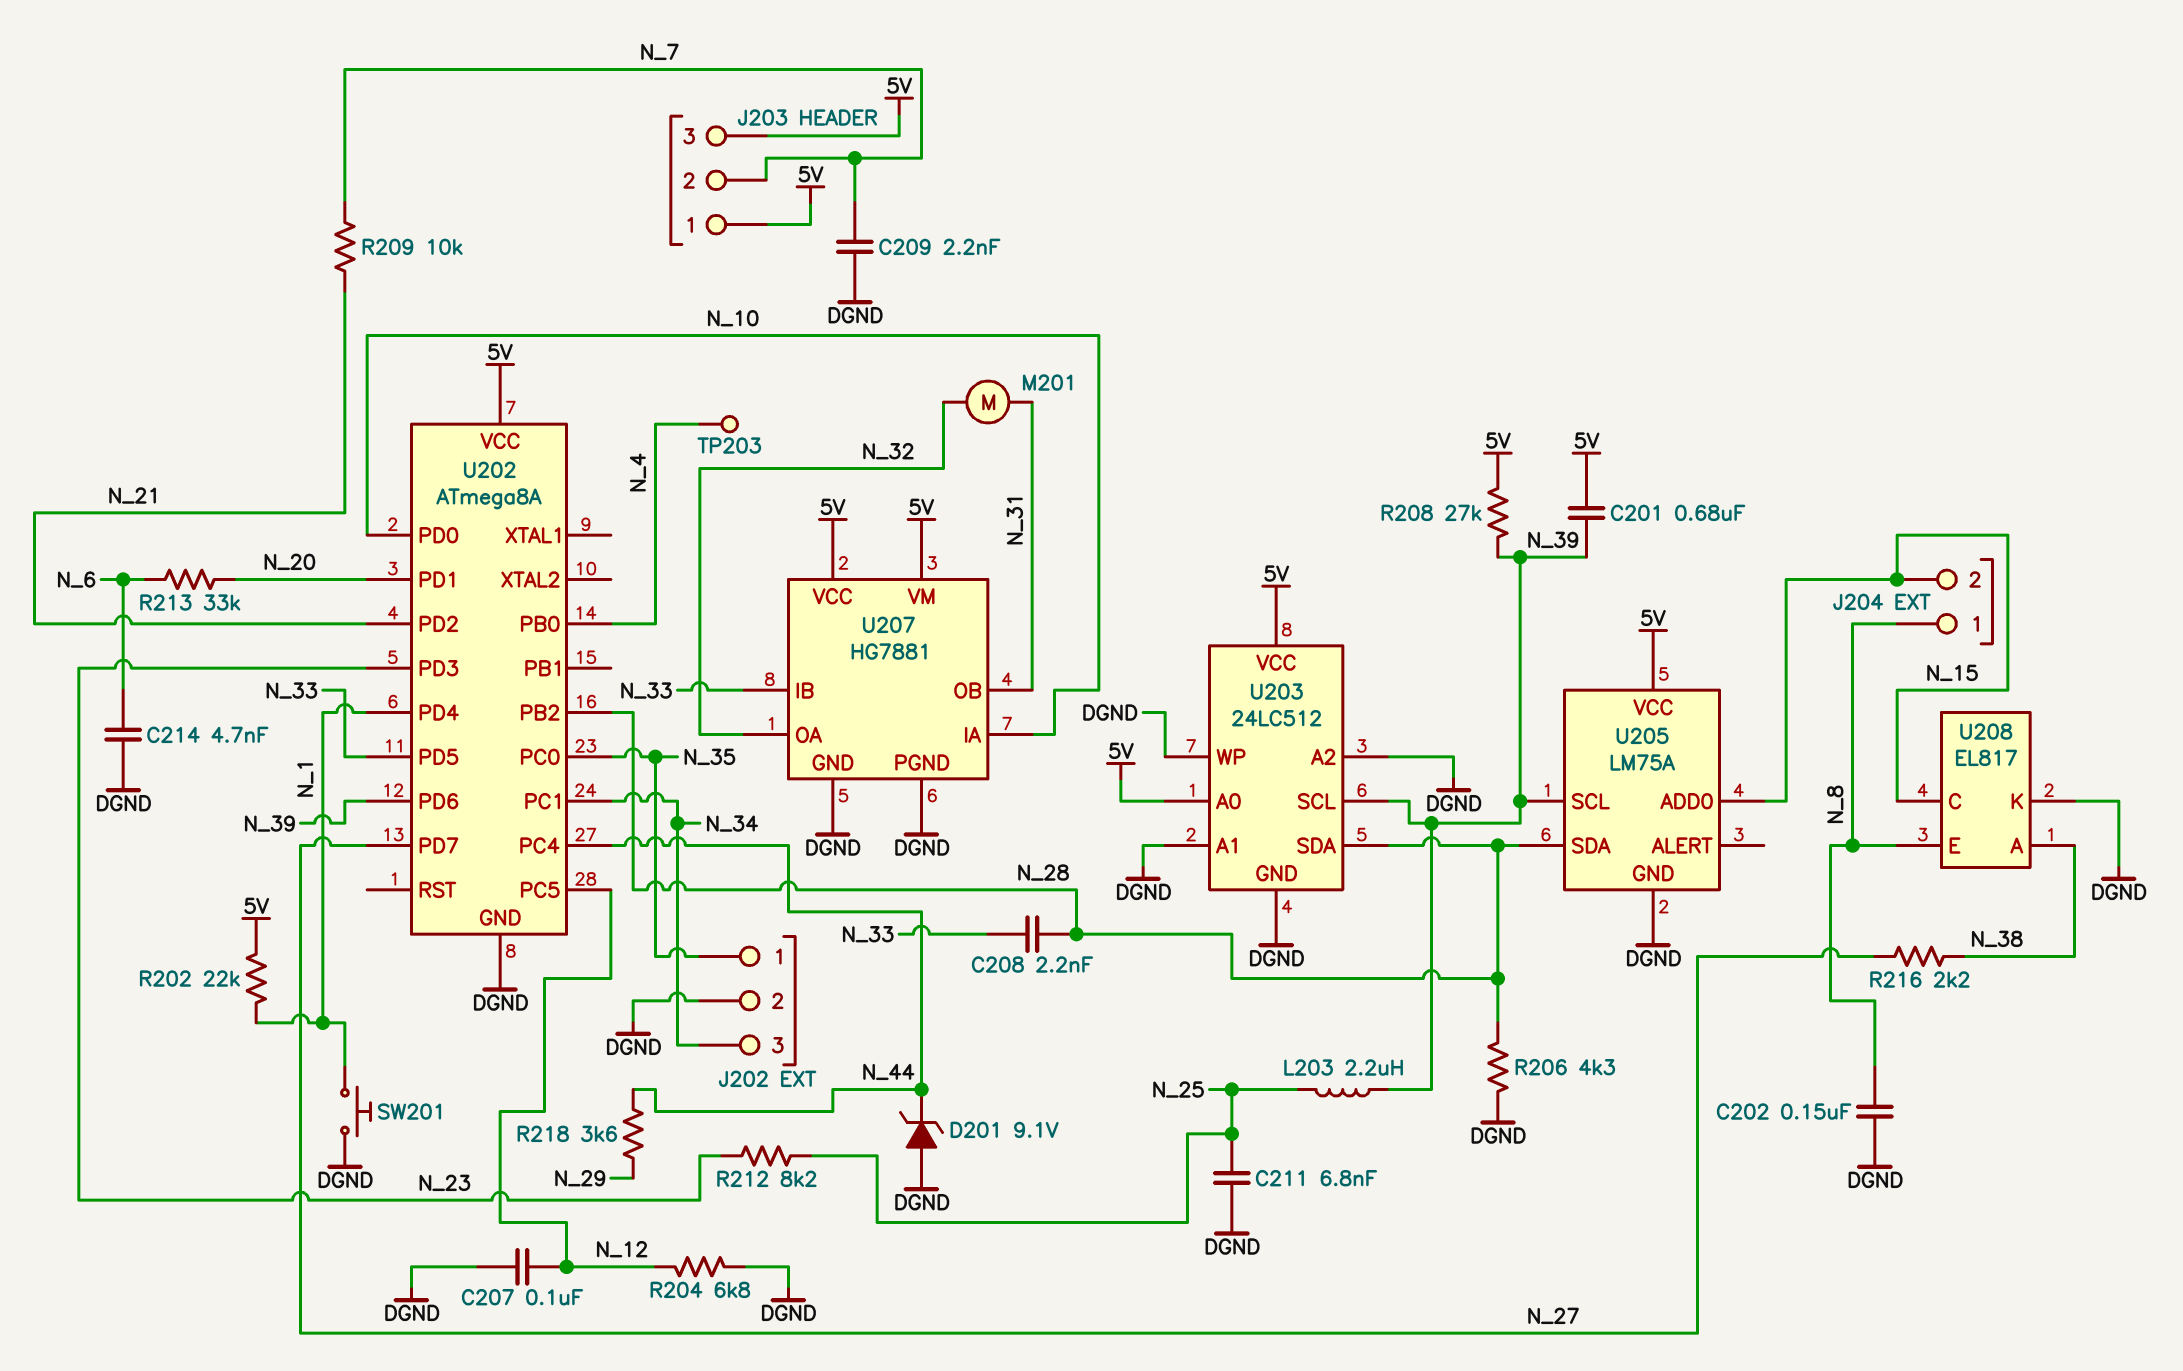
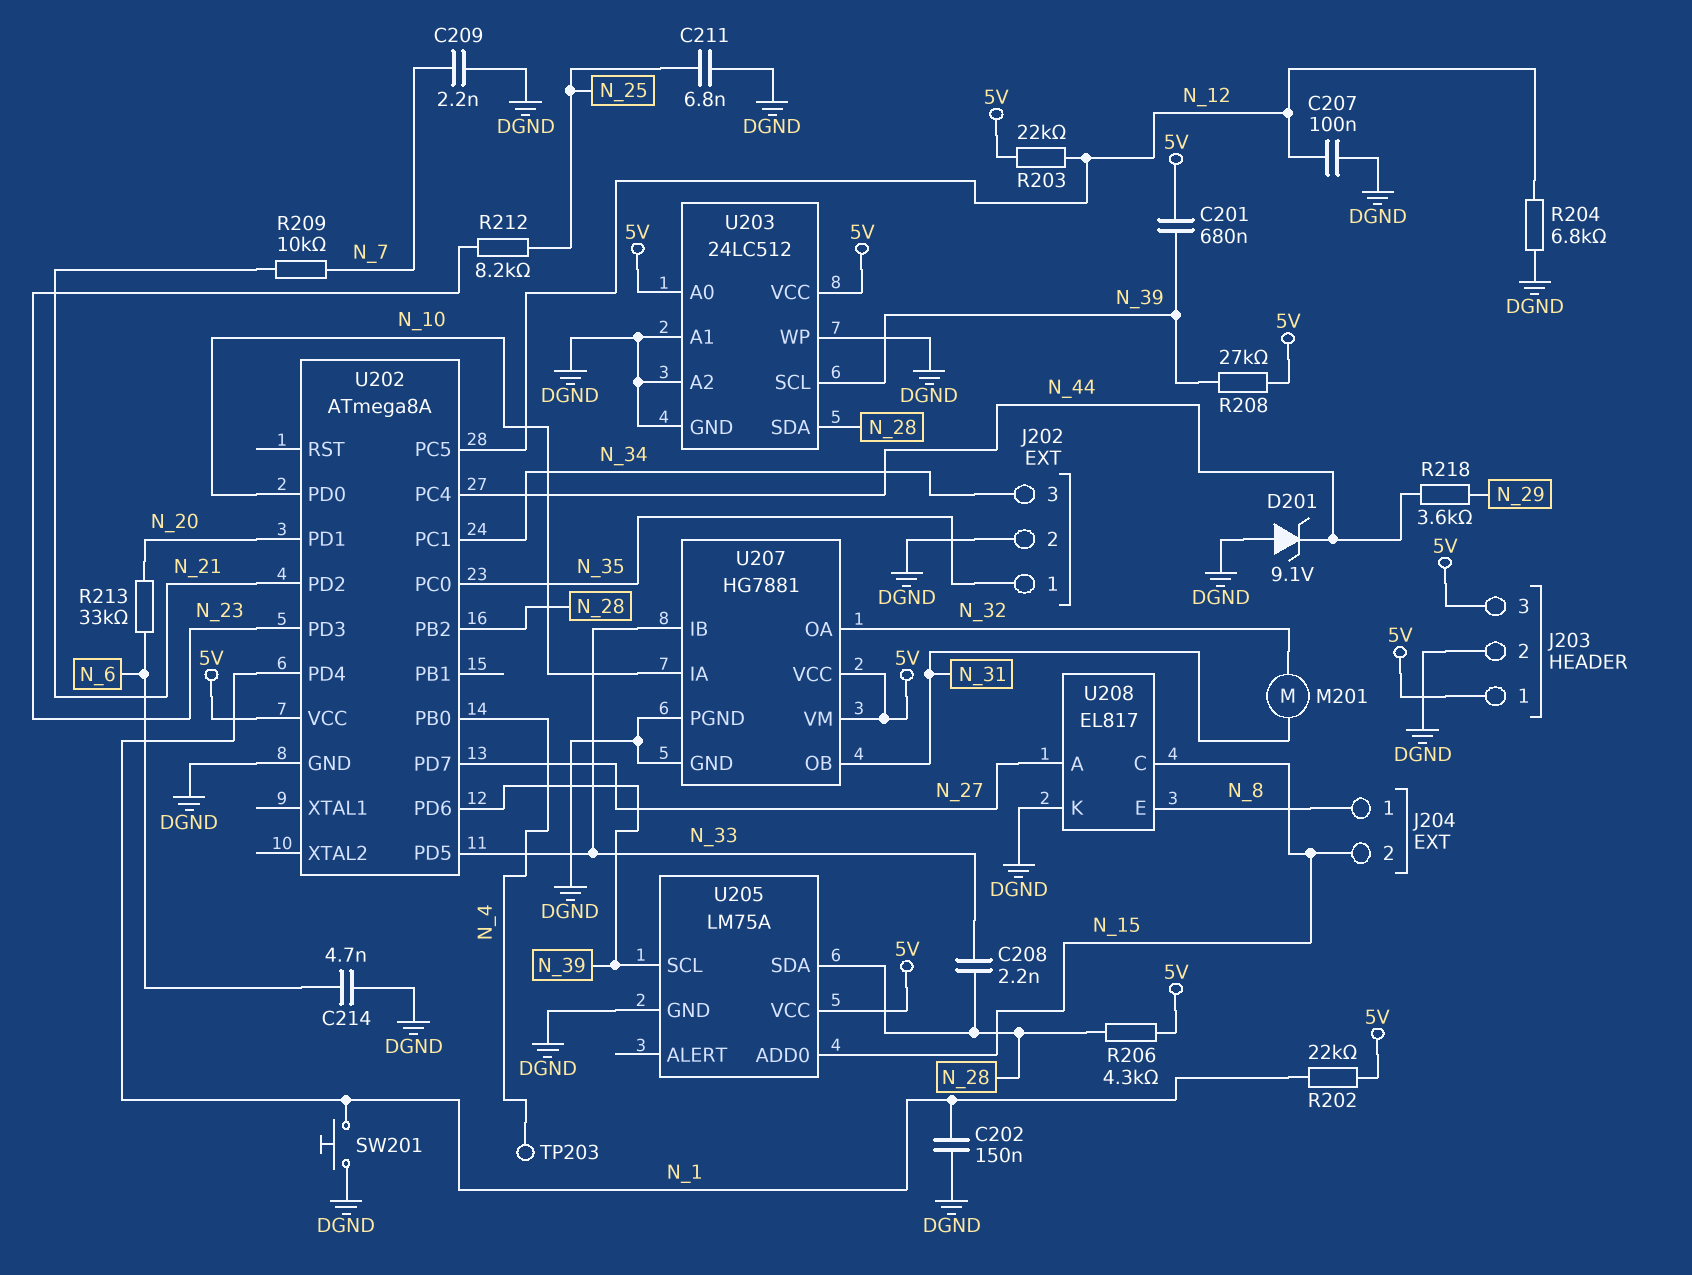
C202: 150nF (DGND, N_8) -> 150nF (DGND, N_1)
J203 pin 2: N_7 -> DGND
L203: 2.2uH (N_25, N_39) -> none
R203: none -> 22k (5V, N_12)
R206: 4.3k (DGND, N_28) -> 4.3k (5V, N_28)
R216: 2.2k (N_27, N_38) -> none
U208 pin A: N_38 -> N_27

